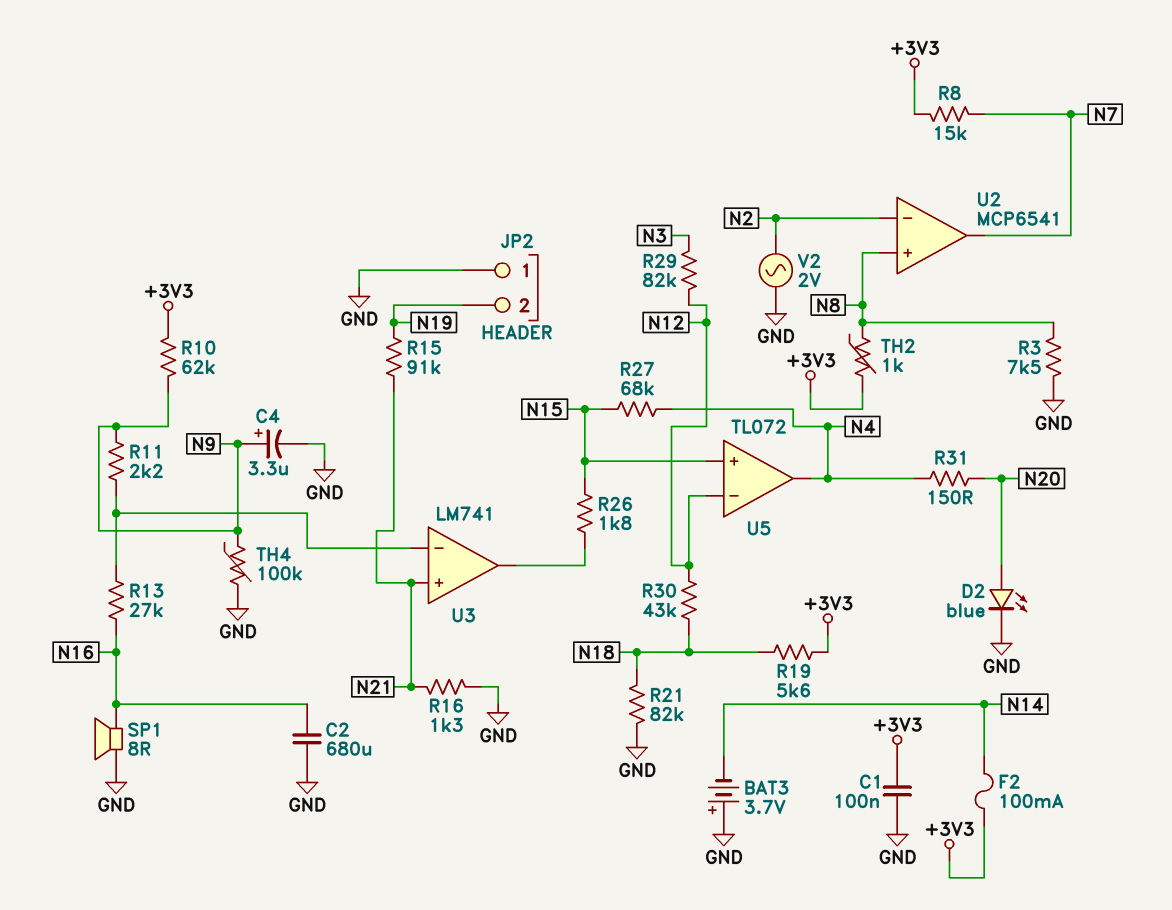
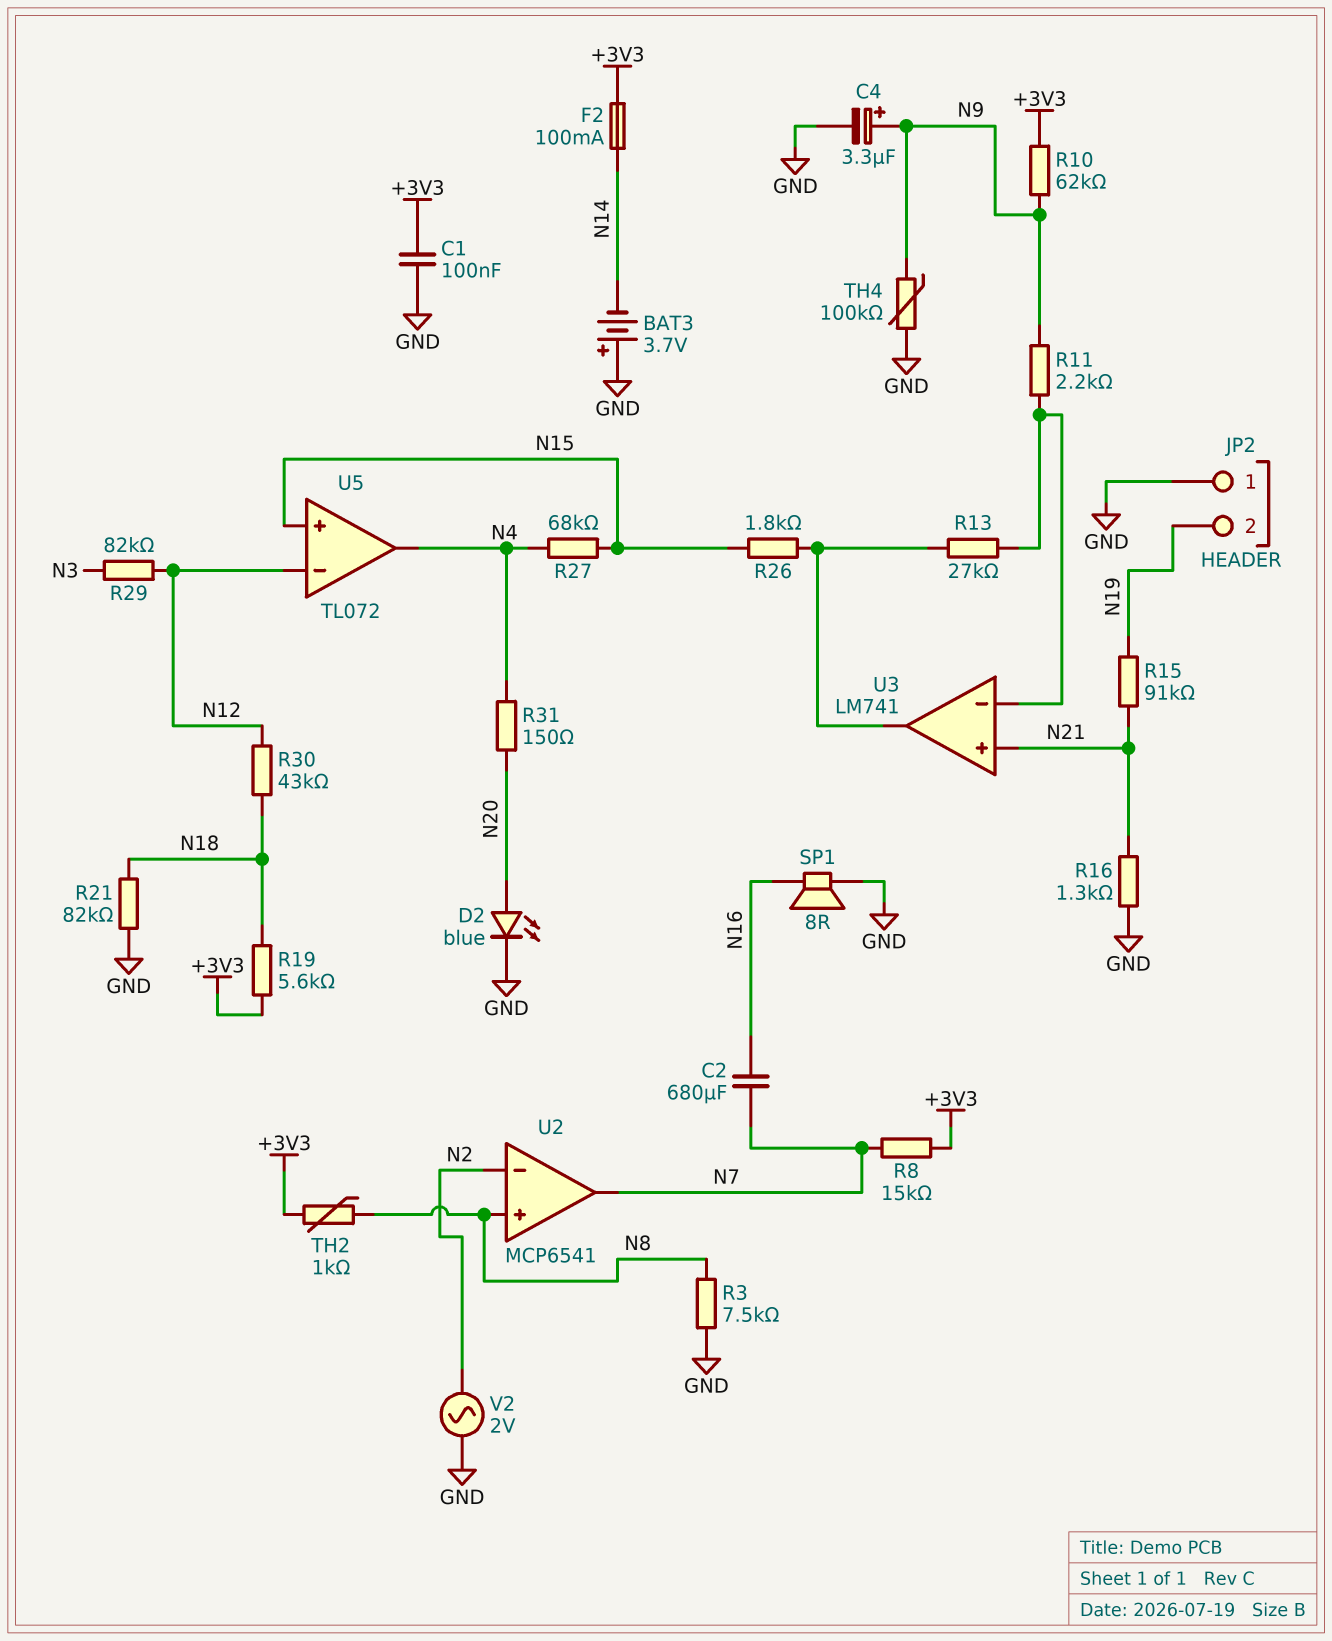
C2: 680uF (GND, N16) -> 680uF (N7, N16)
R13: 27k (N16, U3/in-) -> 27k (U3/in-, U3/out)

